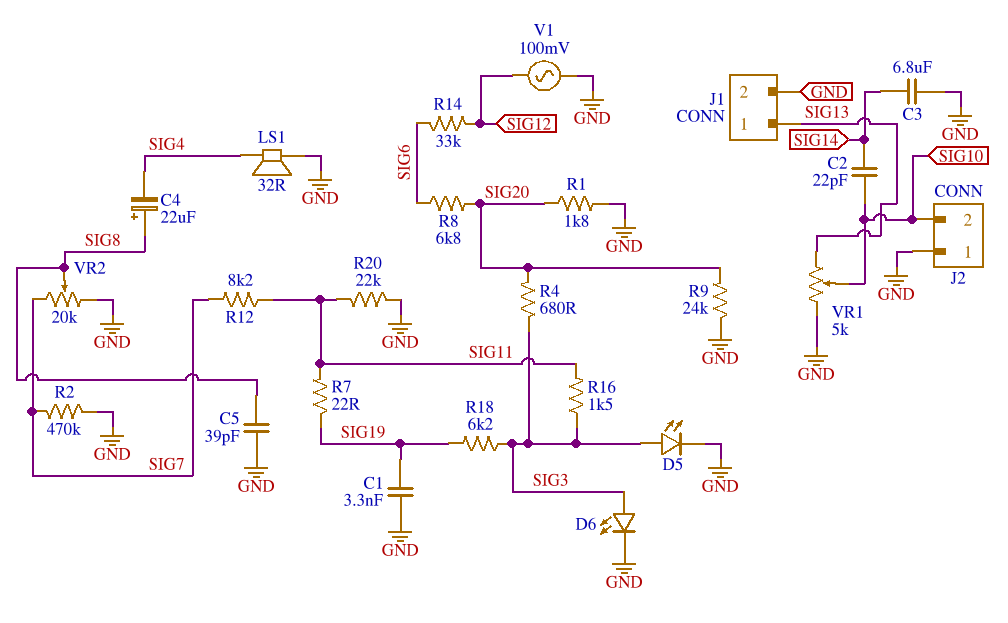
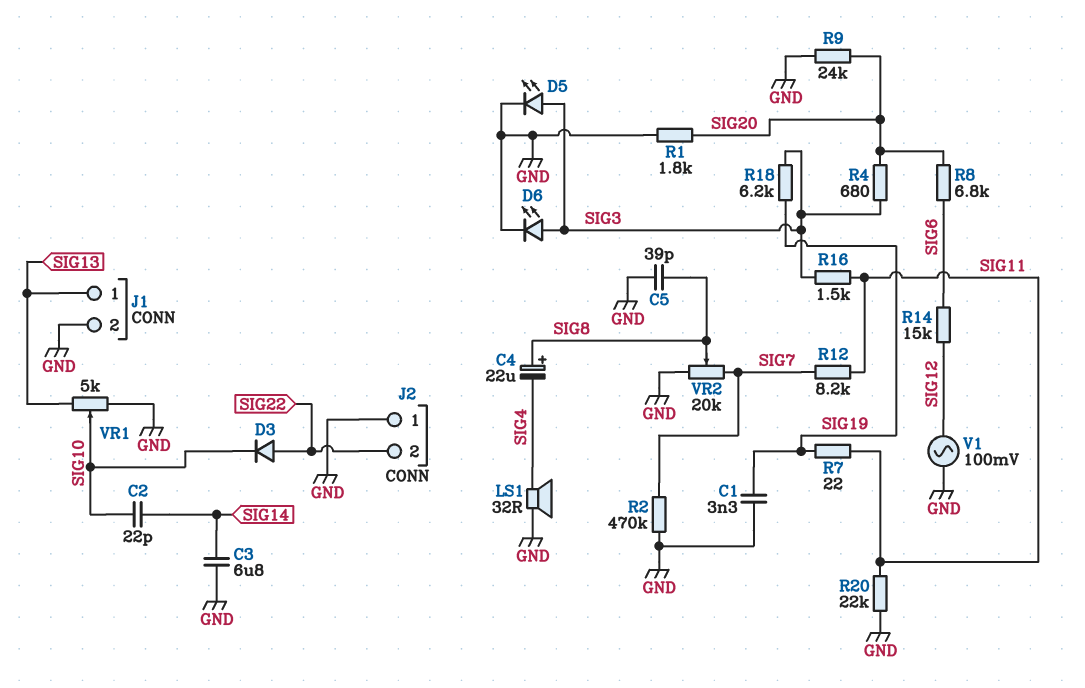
D3: none -> diode (A SIG22, K SIG10)
J2 pin 2: SIG10 -> SIG22
R14: 33k (SIG6, SIG12) -> 15k (SIG6, SIG12)

